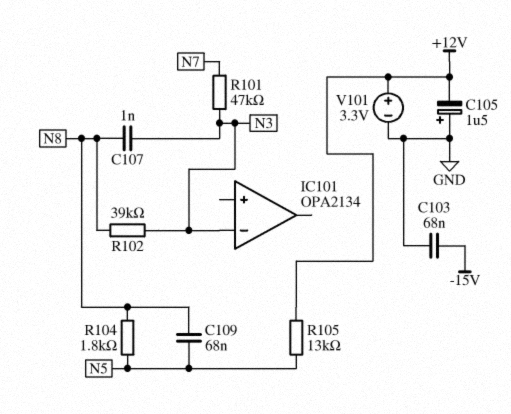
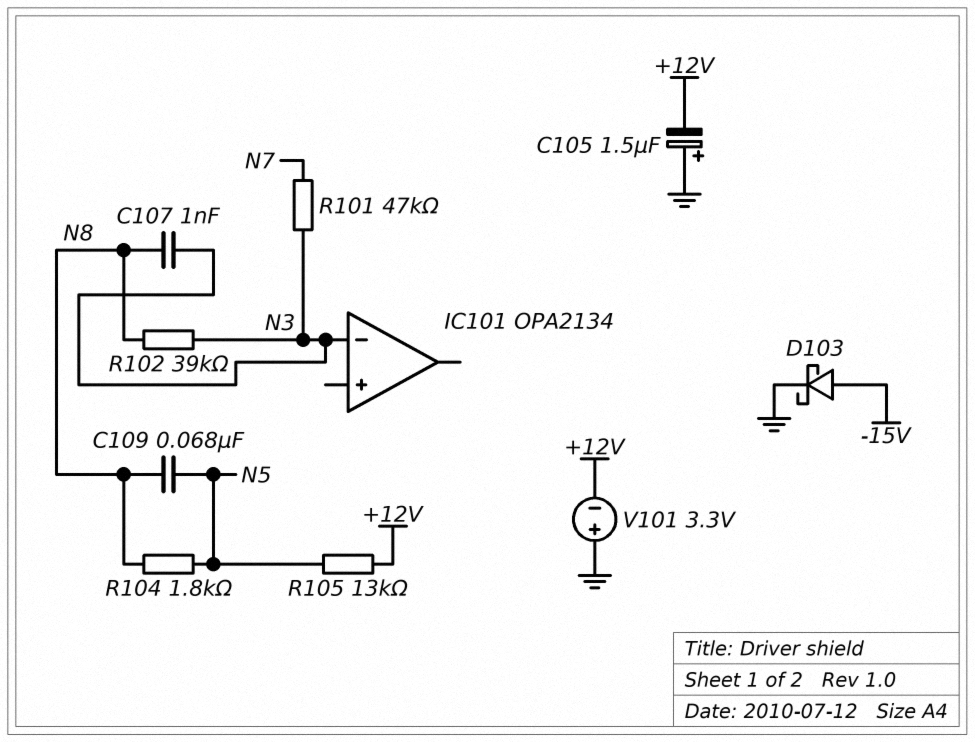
C103: 68nF (-15V, GND) -> none
D103: none -> schottky (A -15V, K GND)
V101: 3.3V (plus +12V, minus GND) -> 3.3V (plus GND, minus +12V)

